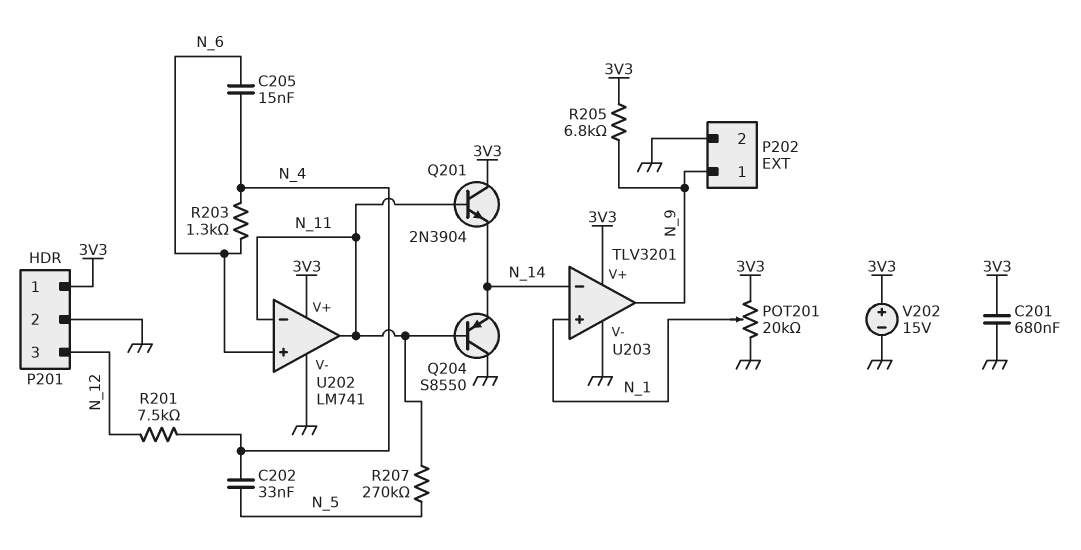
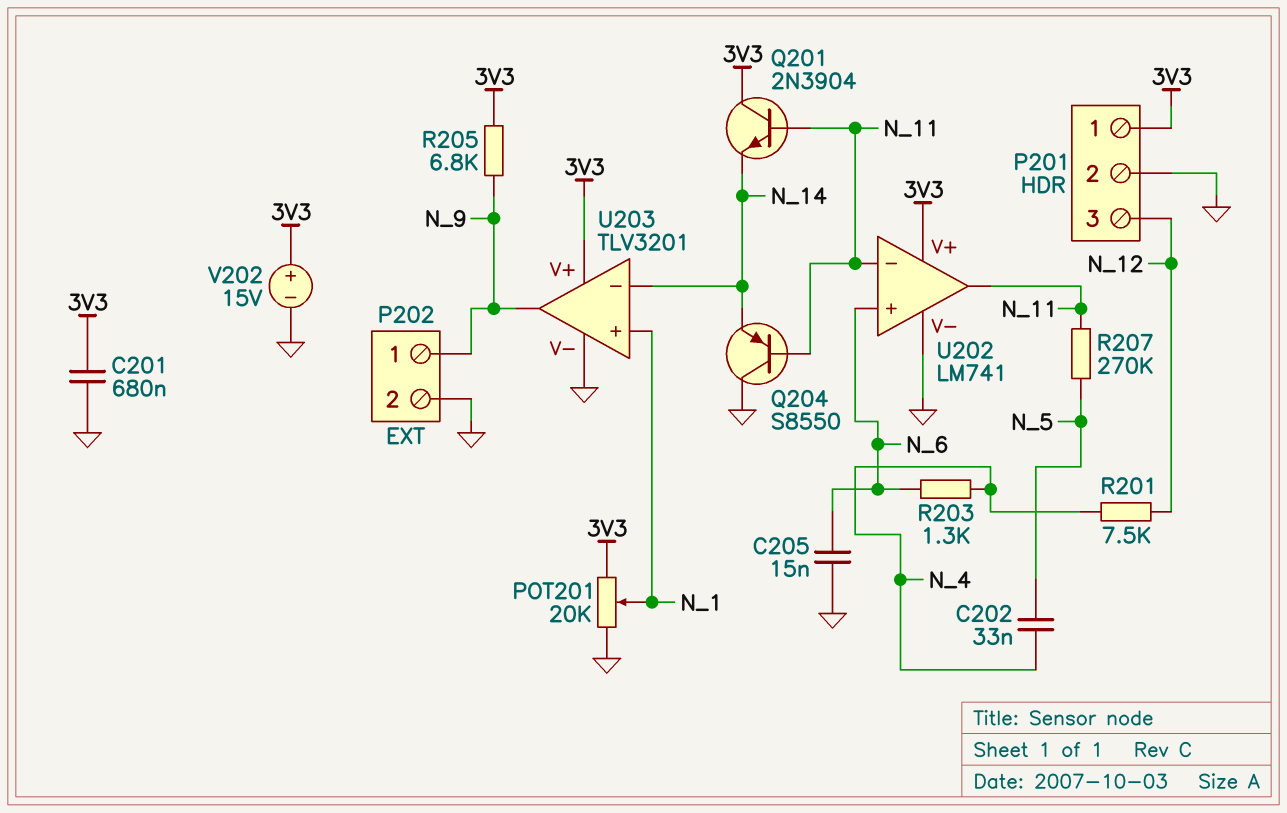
C205: 15nF (N_4, N_6) -> 15nF (GND, N_6)

